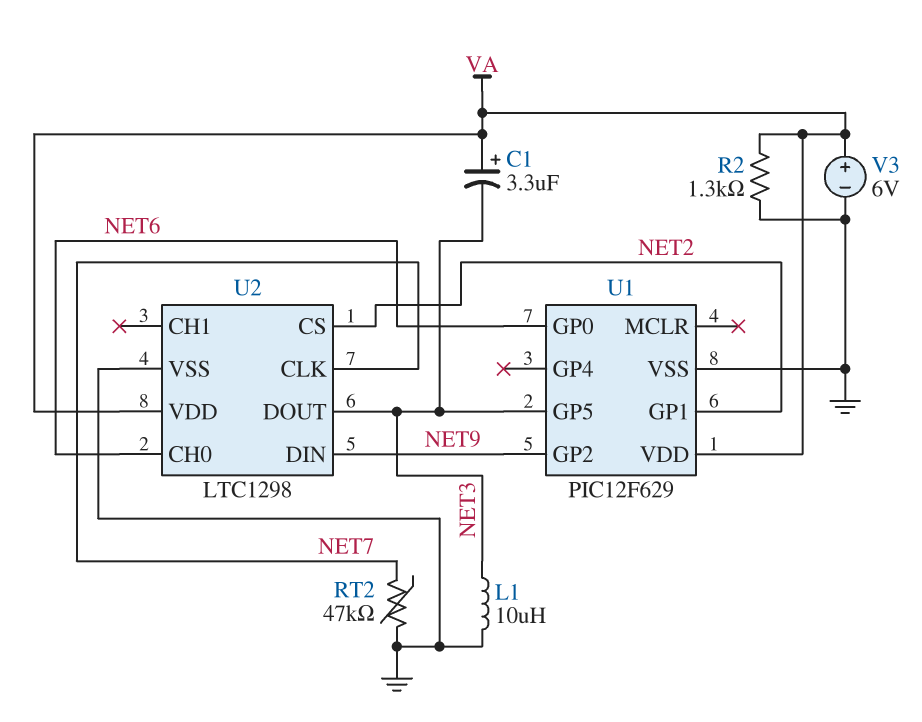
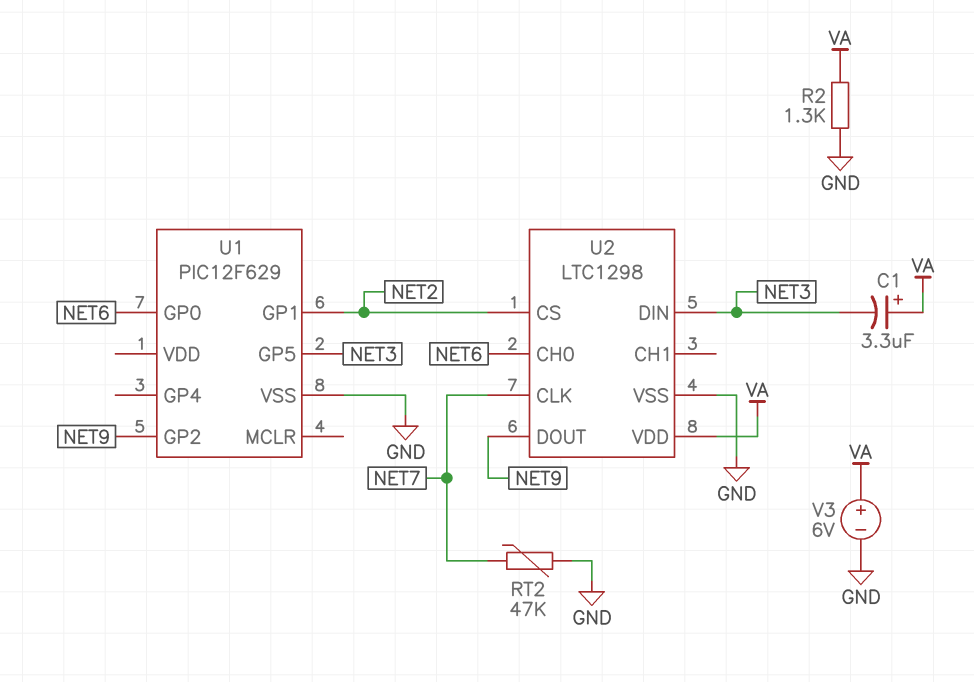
L1: 10uH (GND, NET3) -> none
U1 pin VDD: VA -> none
U2 pin DIN: NET9 -> NET3
U2 pin DOUT: NET3 -> NET9

